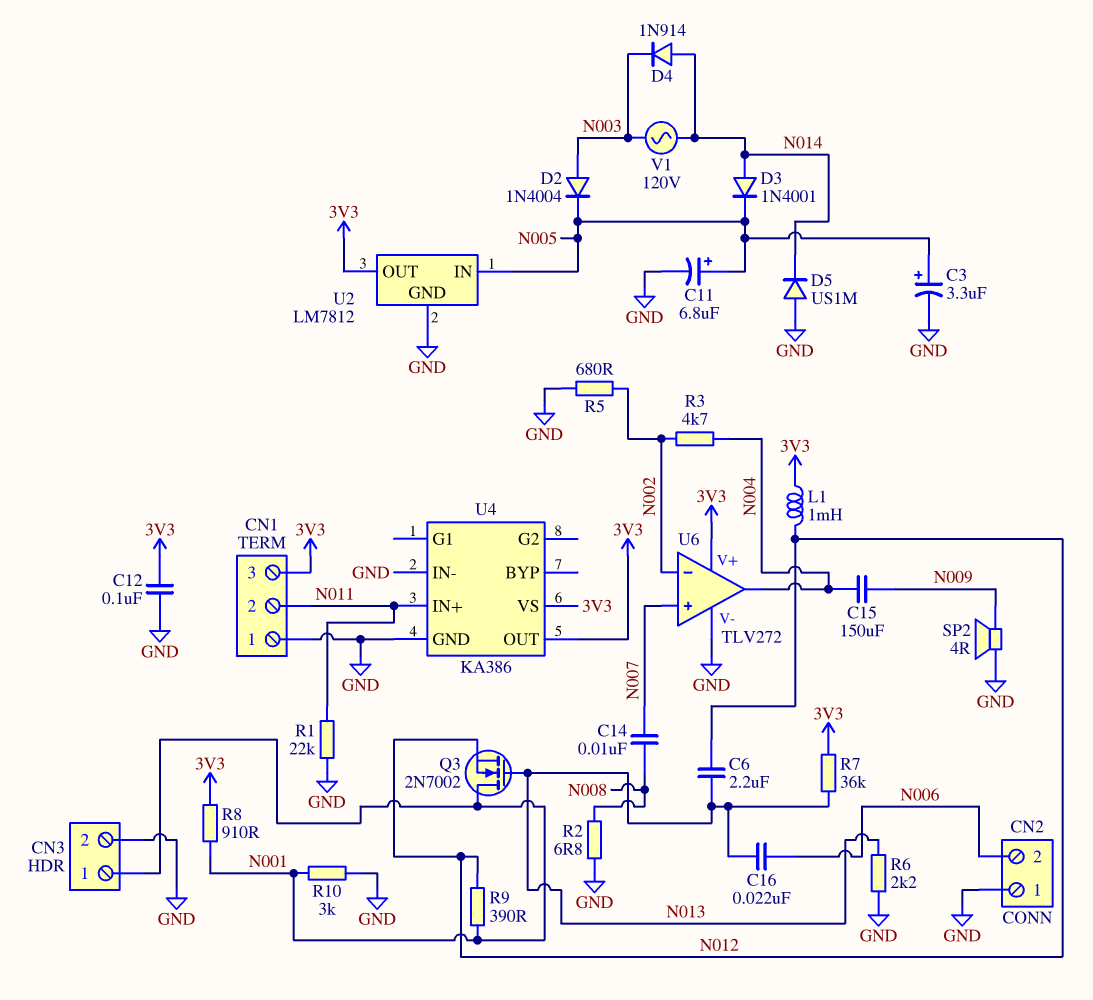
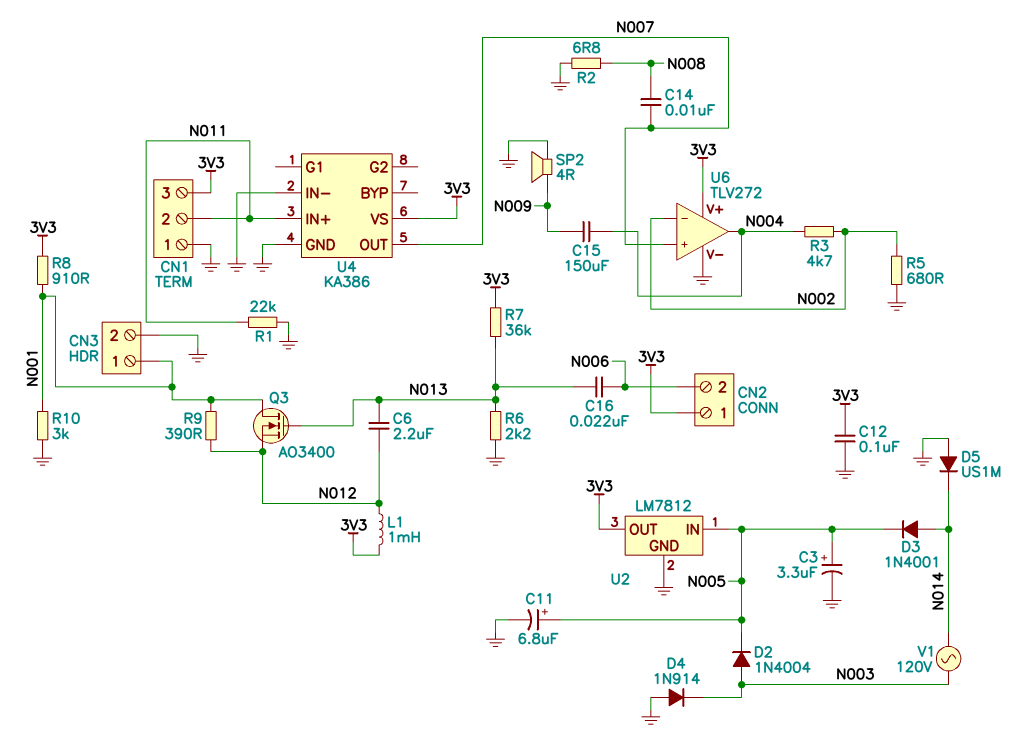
CN2 pin 1: GND -> 3V3
D4: diode 1N914 (A N014, K N003) -> diode 1N914 (A GND, K N003)
Q3: NMOS 2N7002 (G N013, D N001, S N012) -> NMOS AO3400 (G N013, D N001, S N012)
U4 pin OUT: 3V3 -> N007

